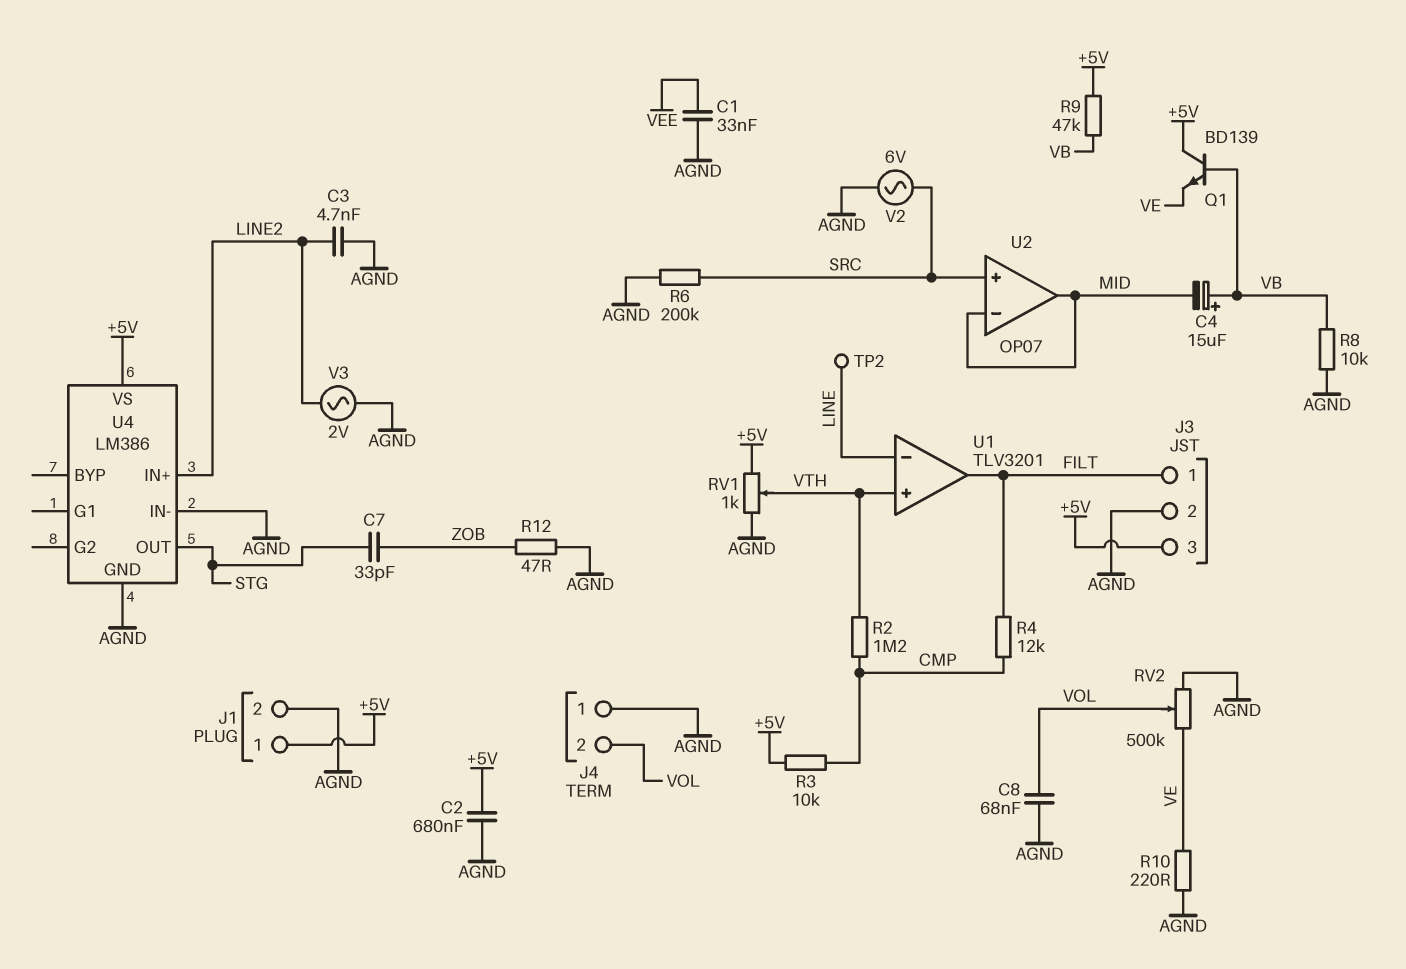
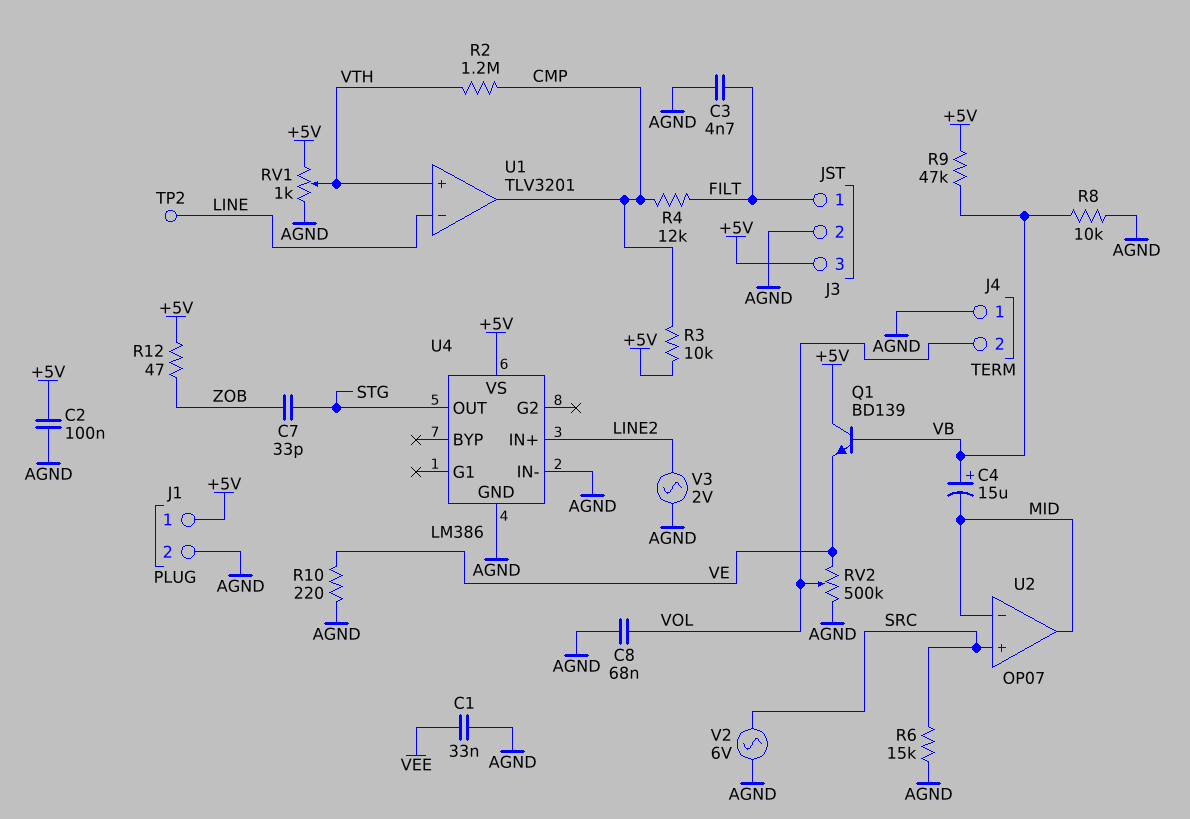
C2: 680nF (+5V, AGND) -> 100nF (+5V, AGND)
C3: 4.7nF (AGND, LINE2) -> 4.7nF (AGND, FILT)
R6: 200k (AGND, SRC) -> 15k (AGND, SRC)
R12: 47 (AGND, ZOB) -> 47 (+5V, ZOB)
U1 pin out: FILT -> CMP

